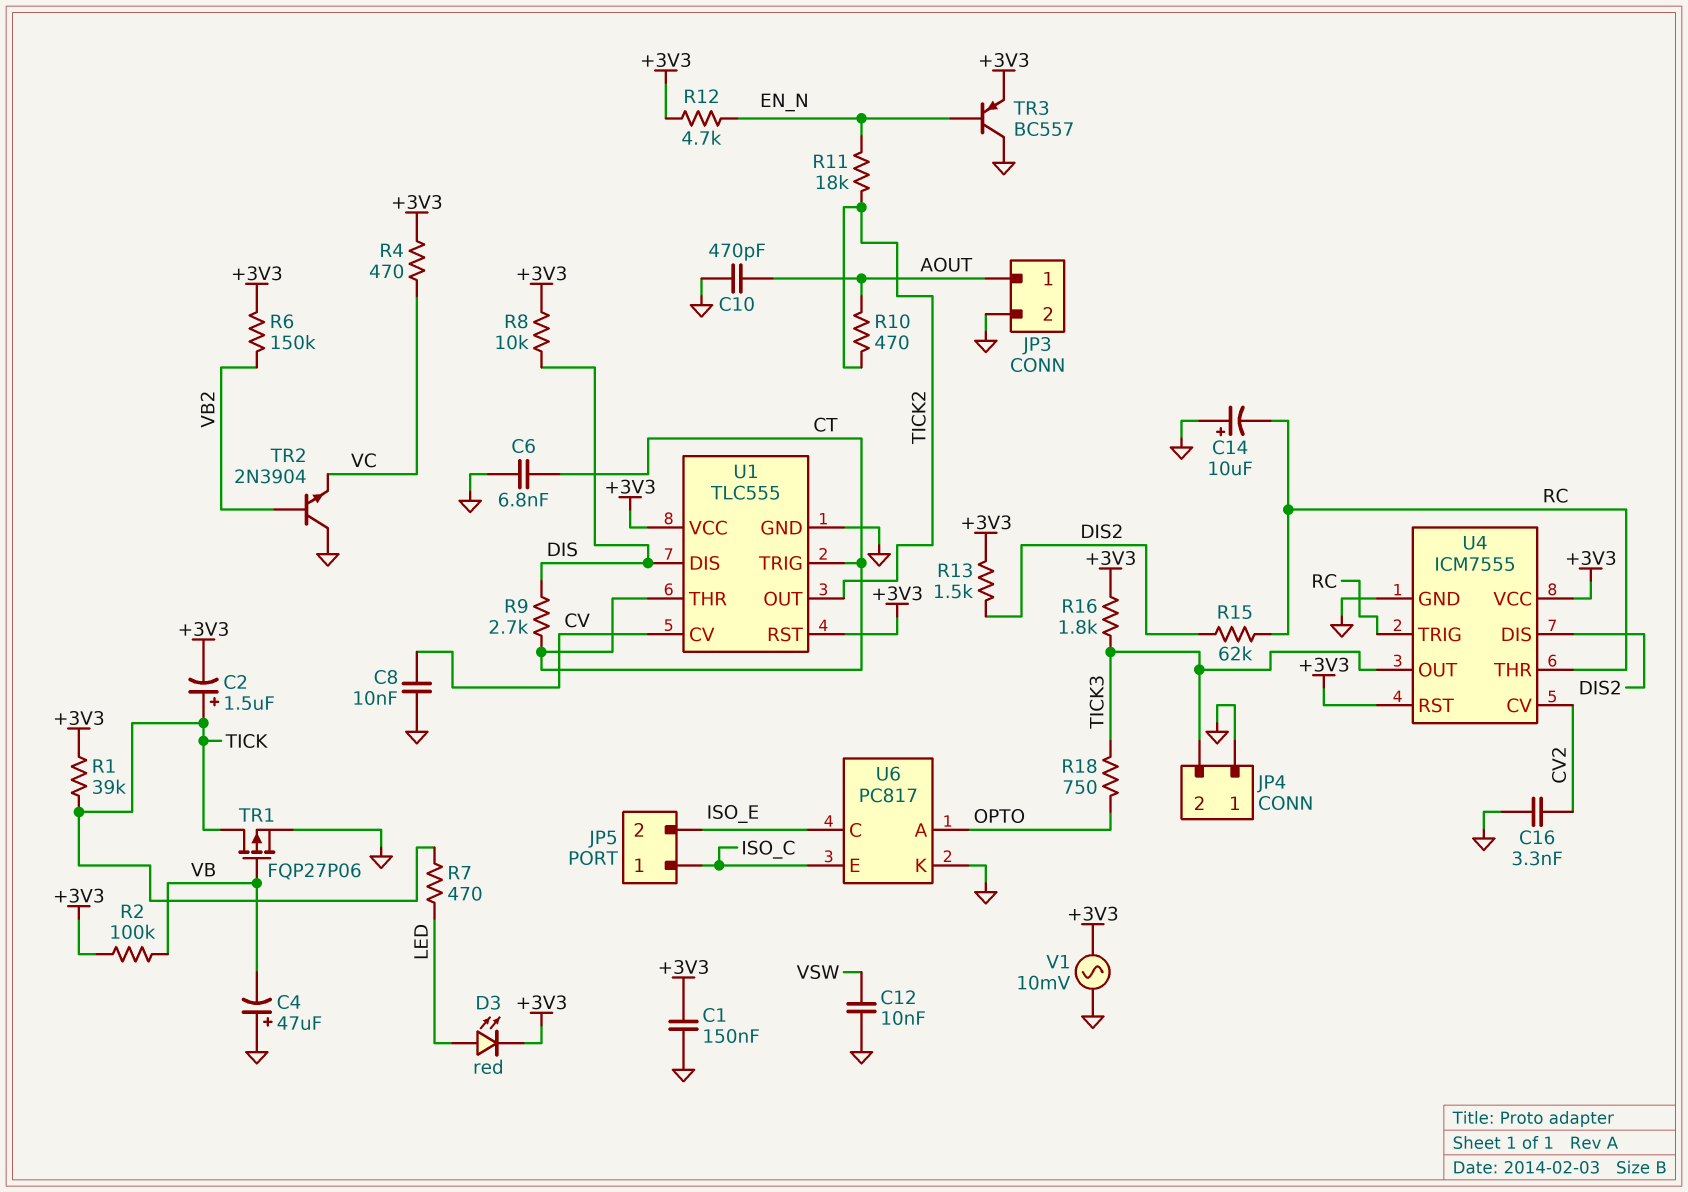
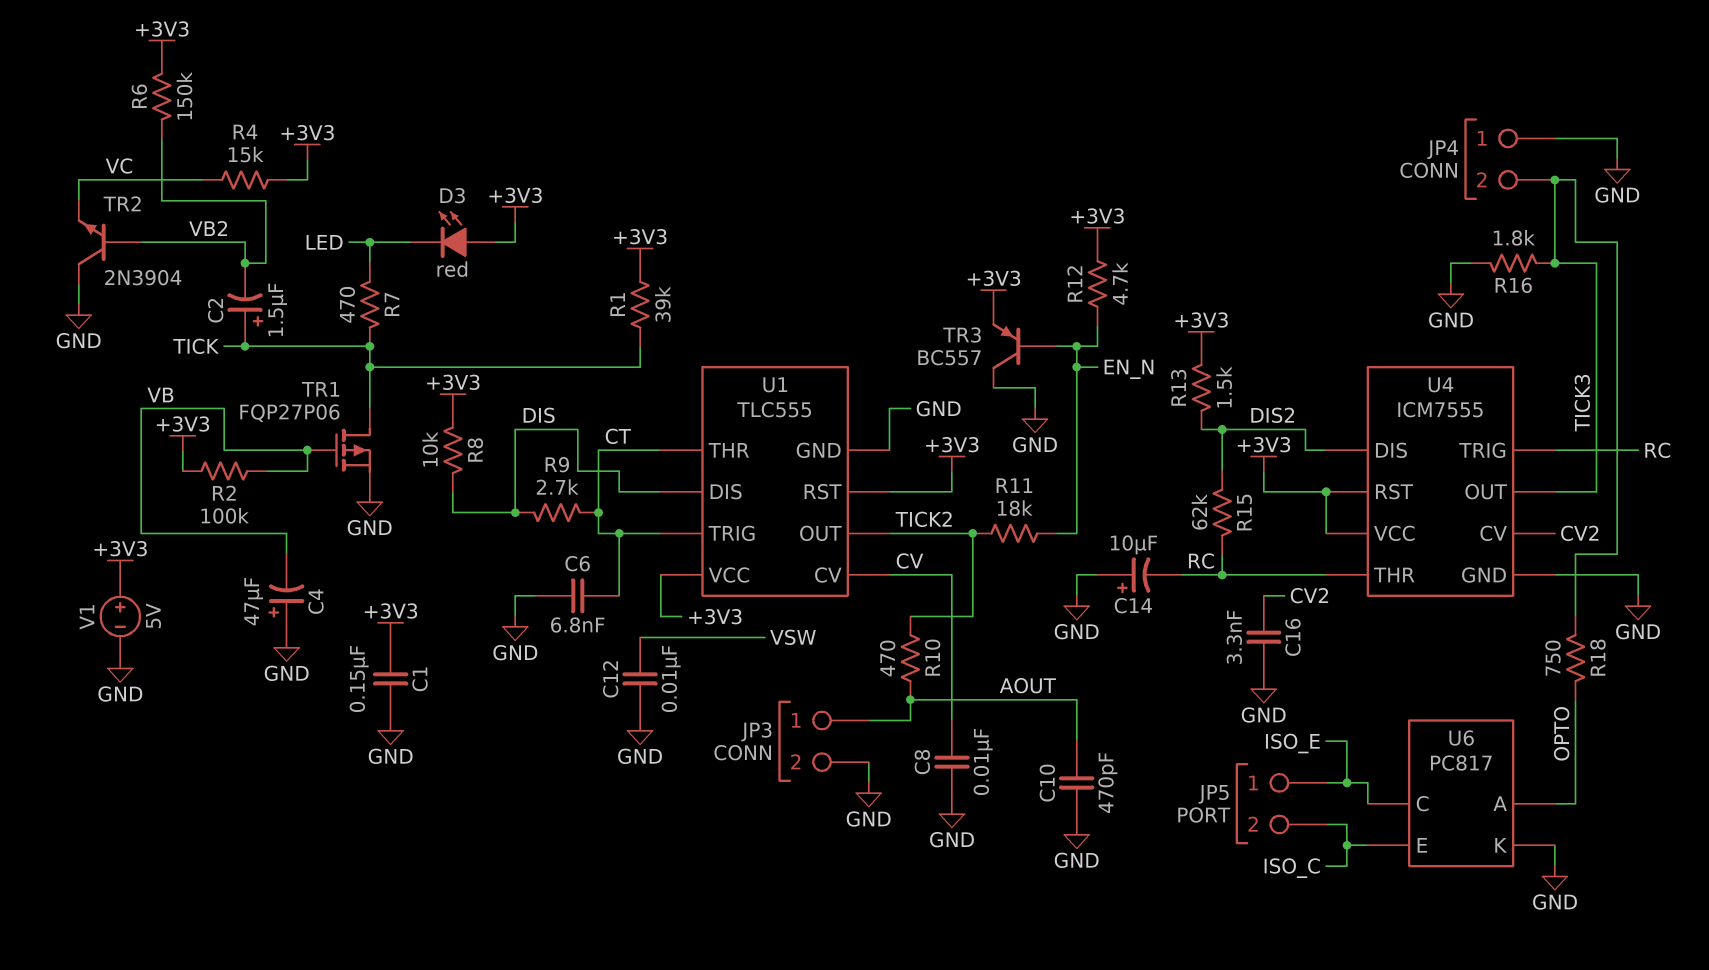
C2: 1.5uF (plus TICK, minus +3V3) -> 1.5uF (plus TICK, minus VB2)
D3: LED red (A LED, K +3V3) -> LED red (A +3V3, K LED)
JP5 pin 1: ISO_C -> ISO_E
JP5 pin 2: ISO_E -> ISO_C
R4: 470 (+3V3, VC) -> 15k (+3V3, VC)
R16: 1.8k (+3V3, TICK3) -> 1.8k (GND, TICK3)
V1: AC 10mV (+3V3, GND) -> 5V (plus +3V3, minus GND)

